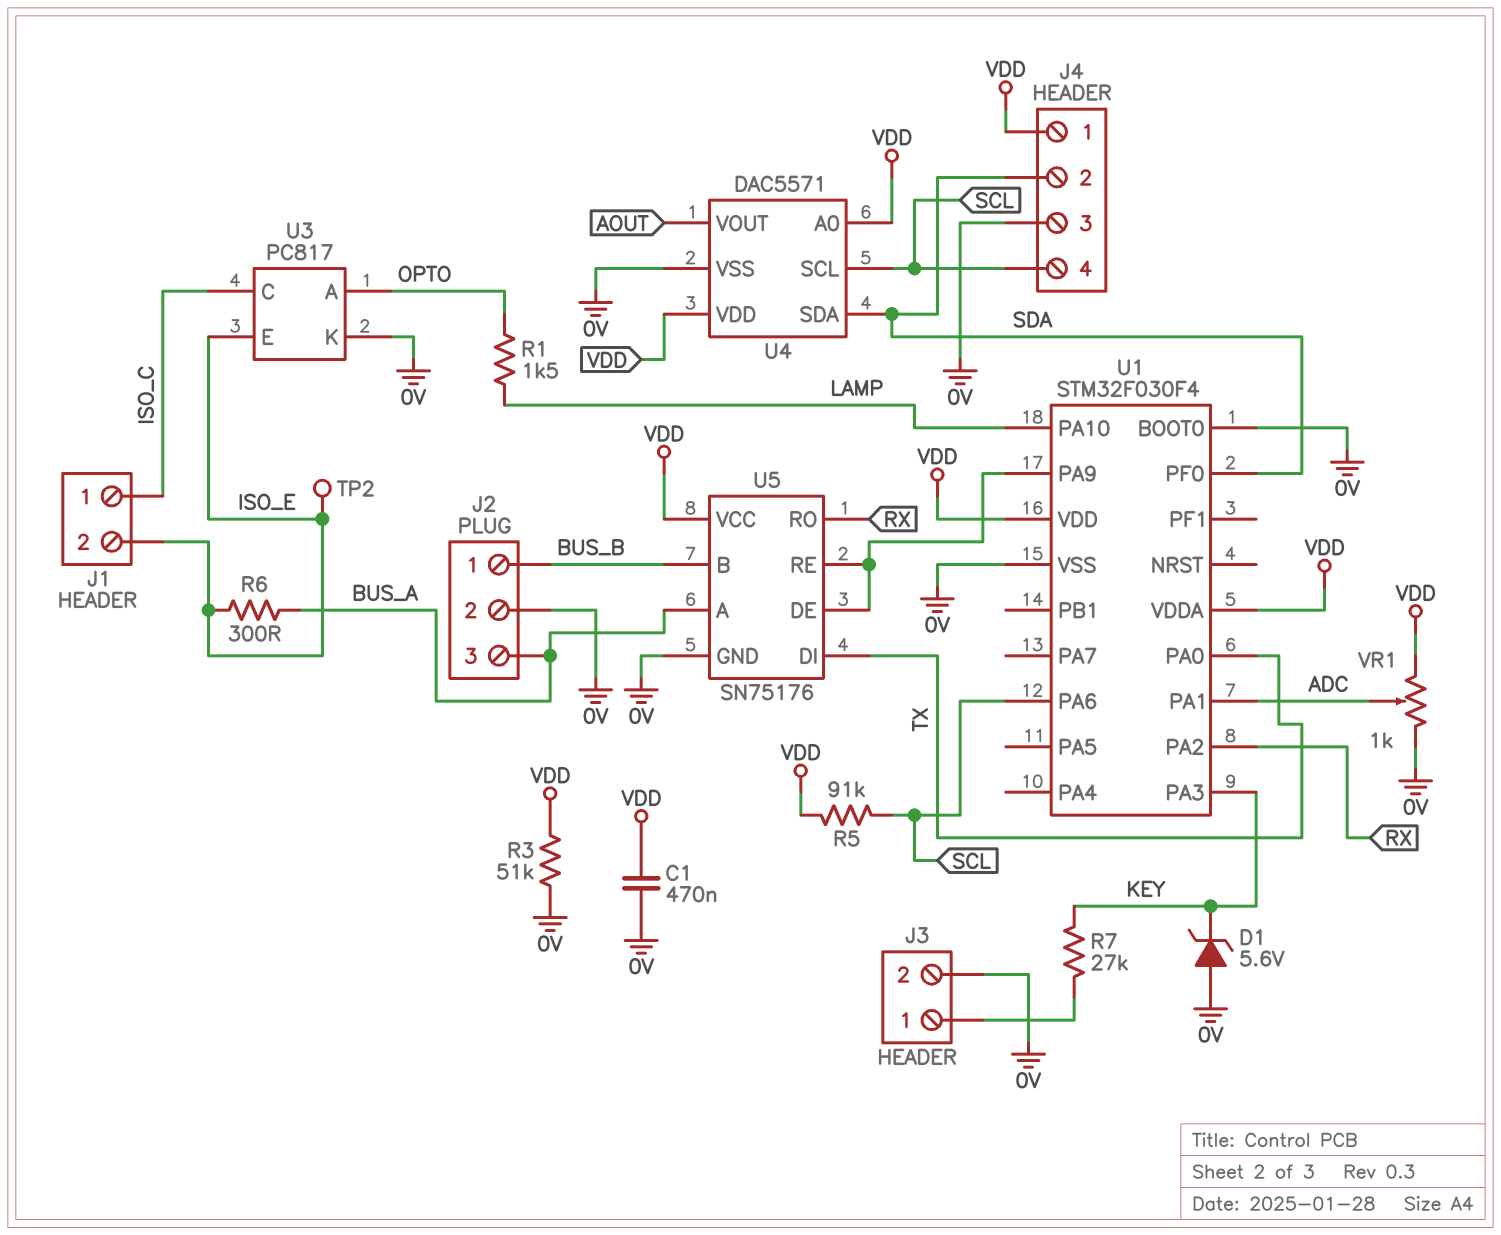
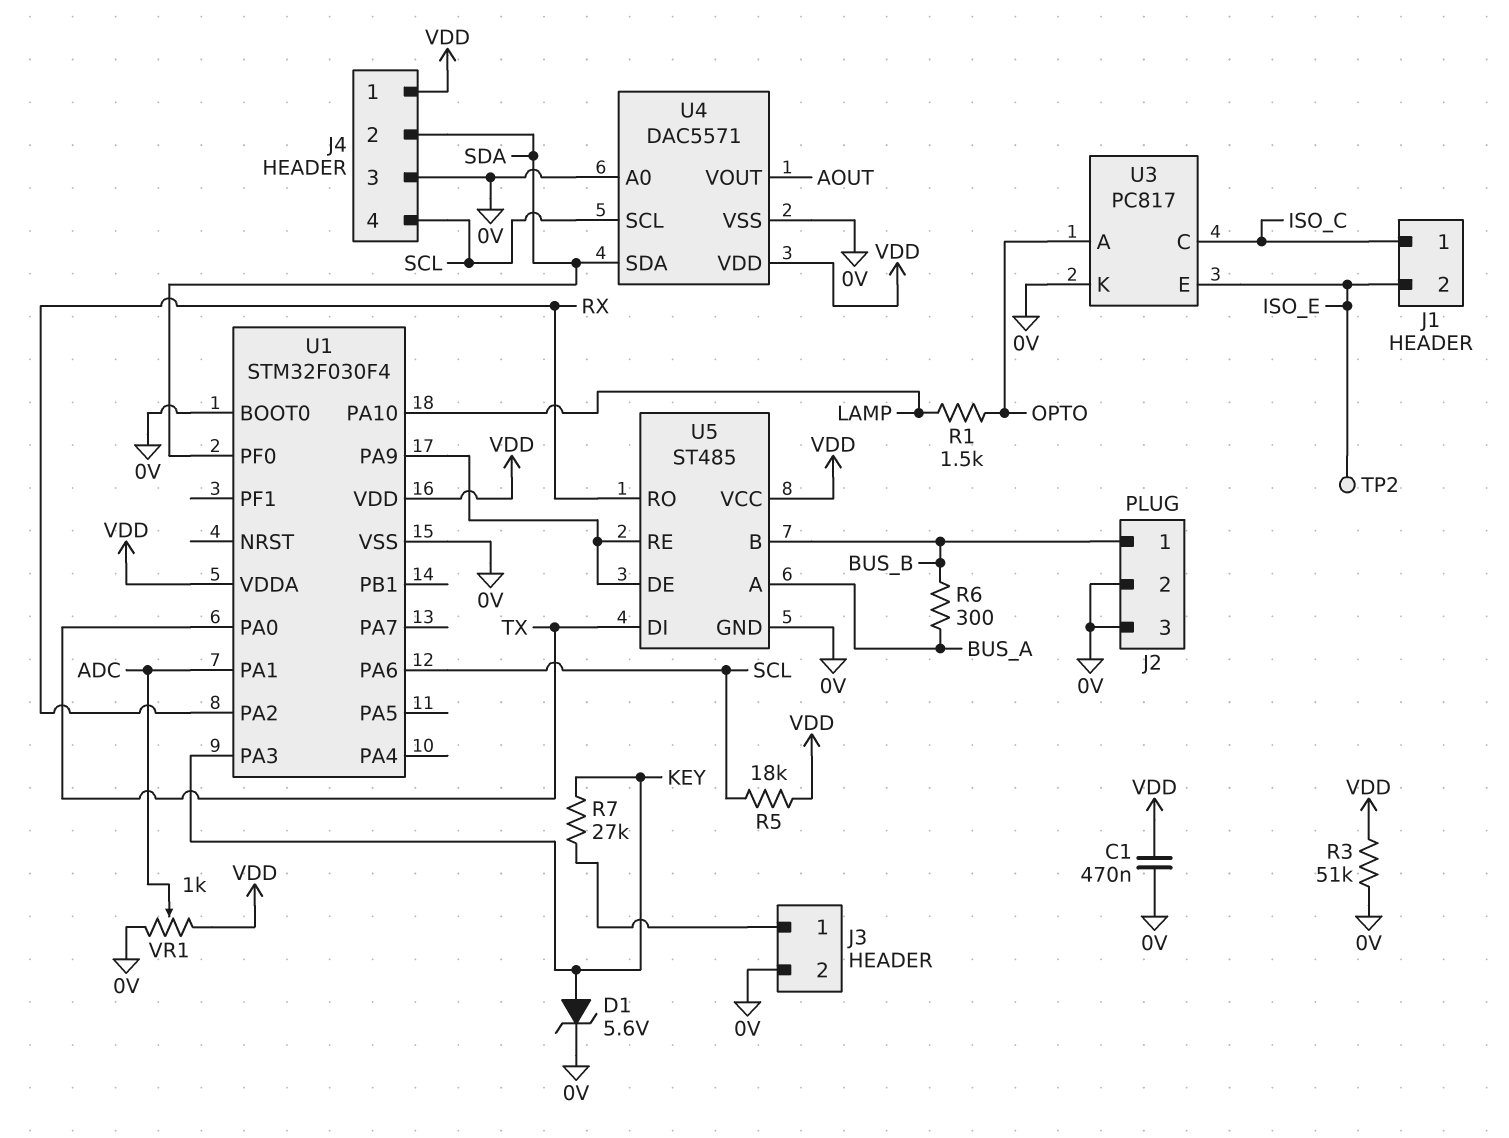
D1: zener 5.6V (A 0V, K KEY) -> zener 5.6V (A KEY, K 0V)
J2 pin 3: BUS_A -> 0V
R5: 91k (SCL, VDD) -> 18k (SCL, VDD)
R6: 300 (BUS_A, ISO_E) -> 300 (BUS_A, BUS_B)
U4 pin A0: VDD -> 0V
U5: SN75176 -> ST485

